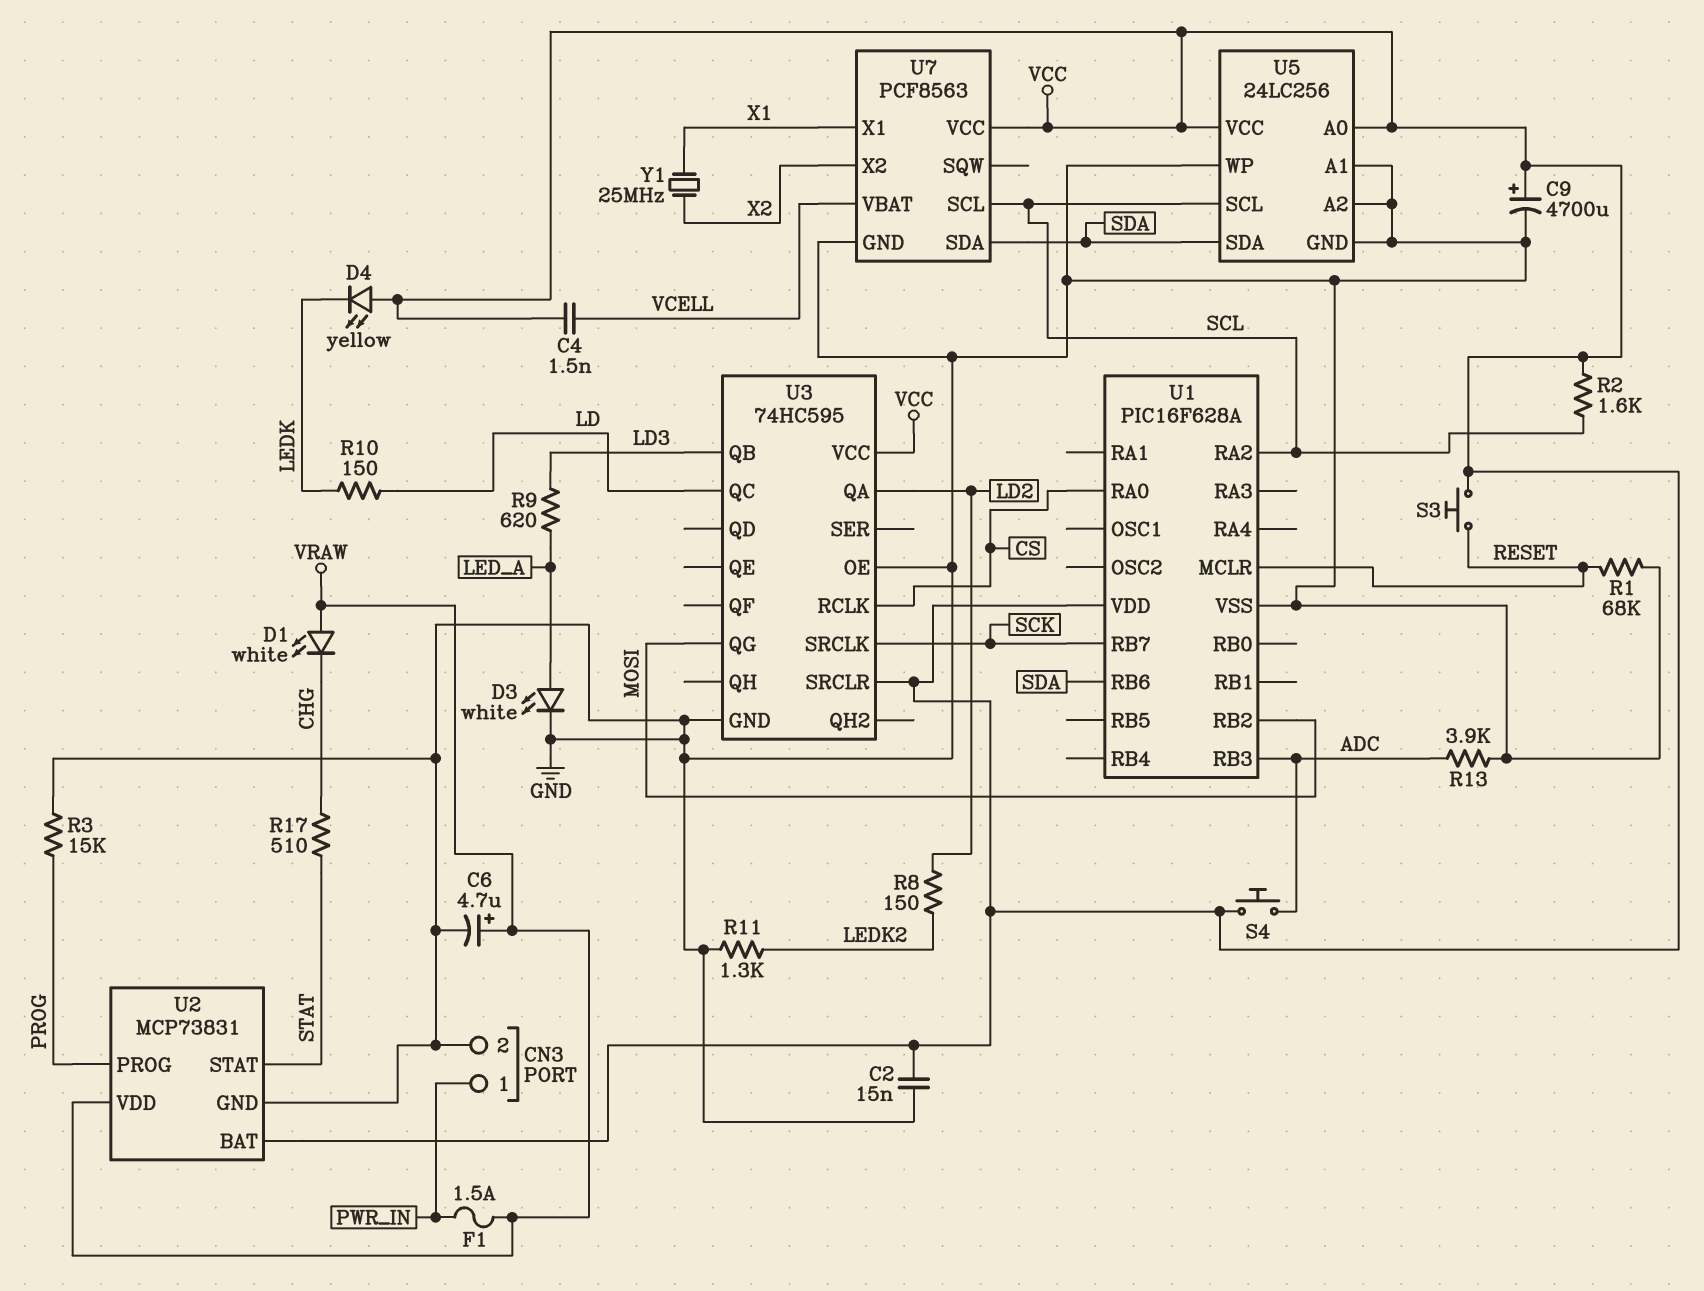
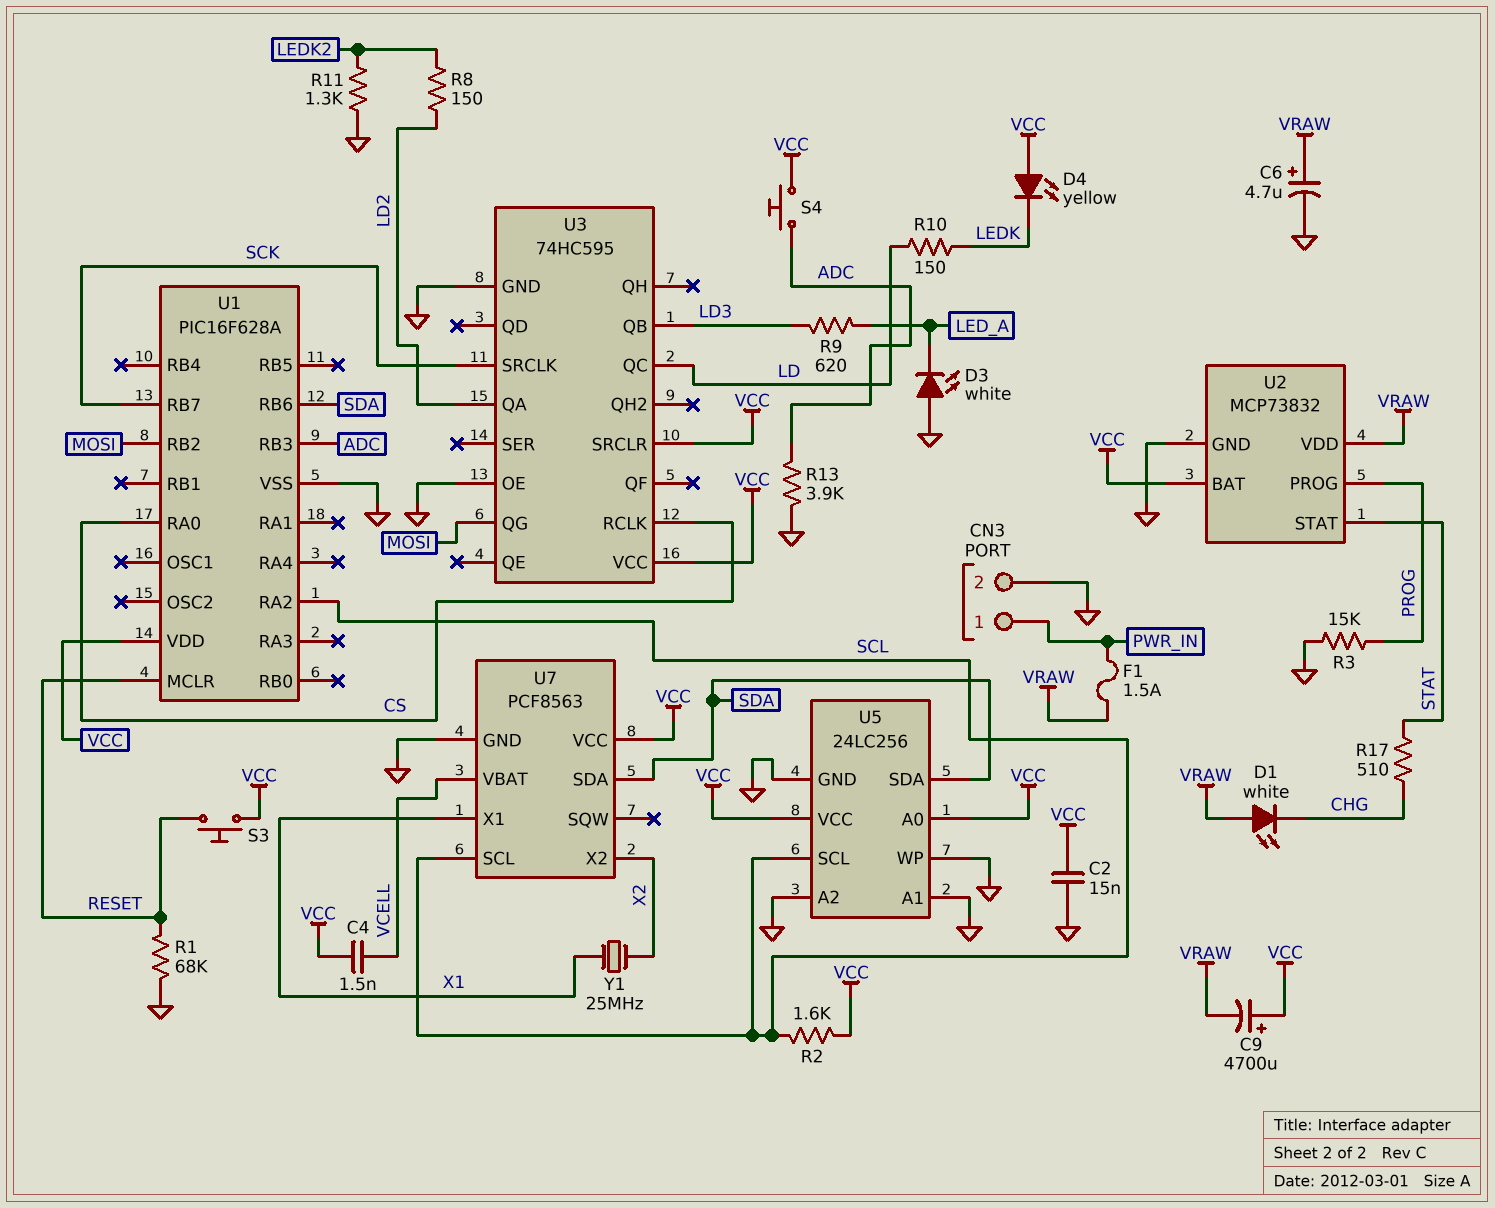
C9: 4700uF (plus VCC, minus GND) -> 4700uF (plus VCC, minus VRAW)
D3: LED white (A LED_A, K GND) -> LED white (A GND, K LED_A)
U2: MCP73831 -> MCP73832

